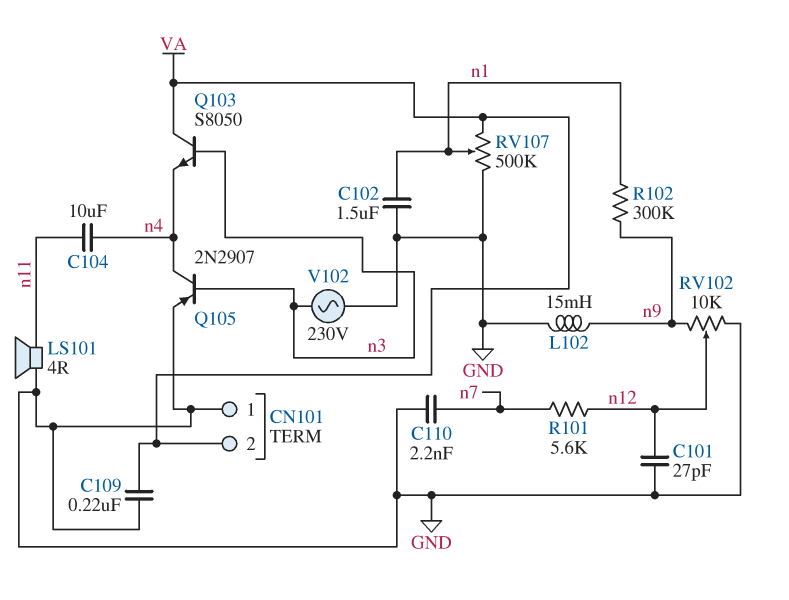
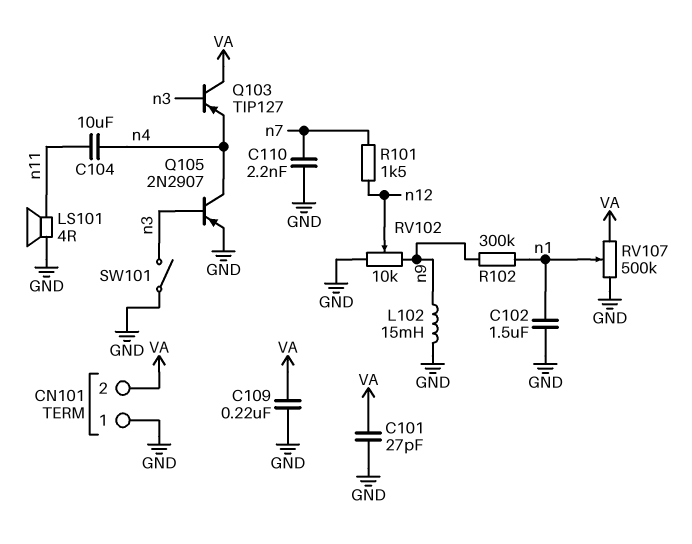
C101: 27pF (GND, n12) -> 27pF (GND, VA)
Q103: NPN S8050 (B n3, C VA, E n4) -> PNP TIP127 (B n3, C VA, E n4)
R101: 5.6k (n7, n12) -> 1.5k (n7, n12)
SW101: none -> switch (GND, n3)
V102: AC 230V (GND, n3) -> none

